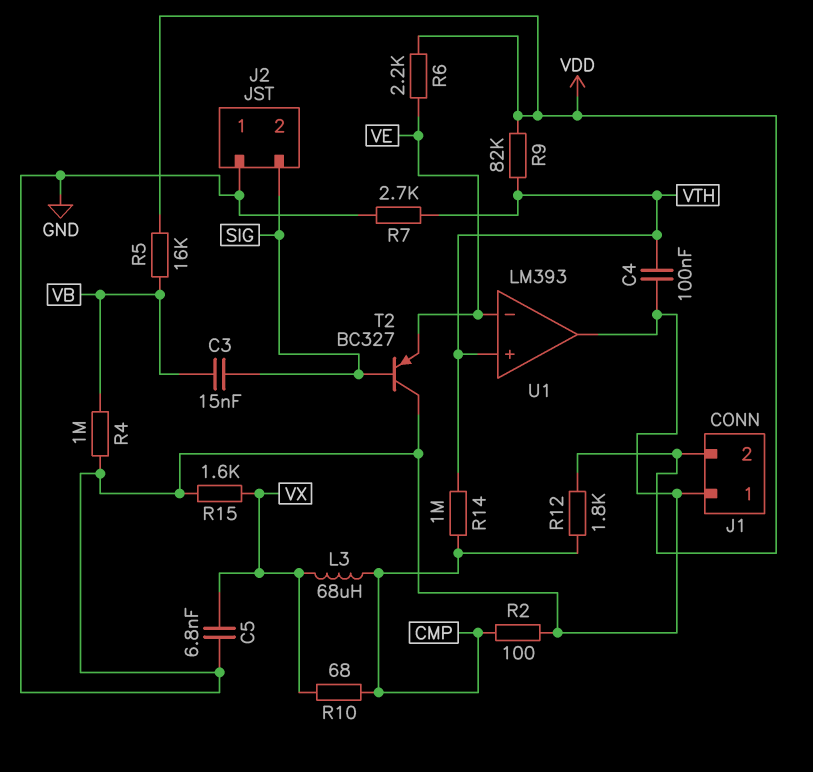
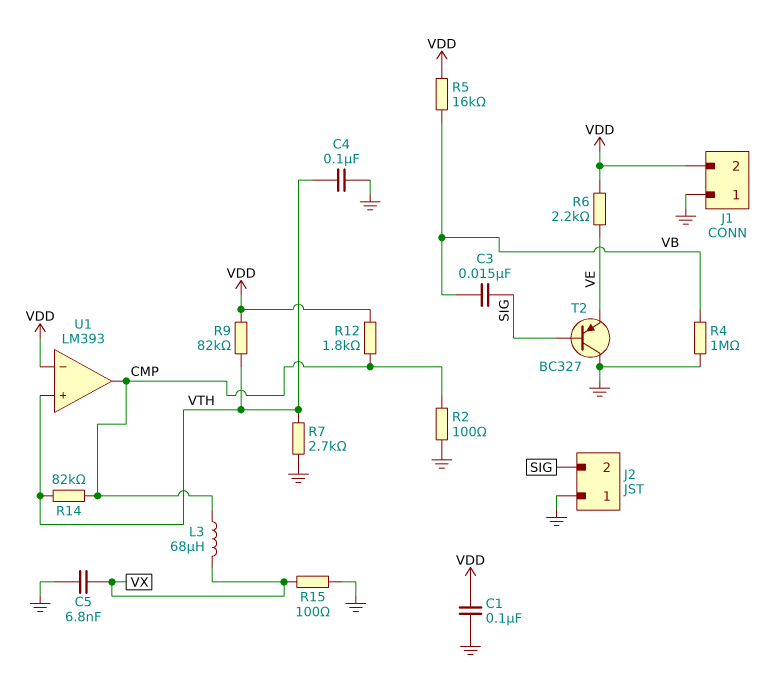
C1: none -> 100nF (GND, VDD)
R10: 68 (CMP, VX) -> none
R14: 1M (CMP, VTH) -> 82k (CMP, VTH)
R15: 1.6k (GND, VX) -> 100 (GND, VX)
U1 pin in-: VE -> VDD
U1 pin out: GND -> CMP

